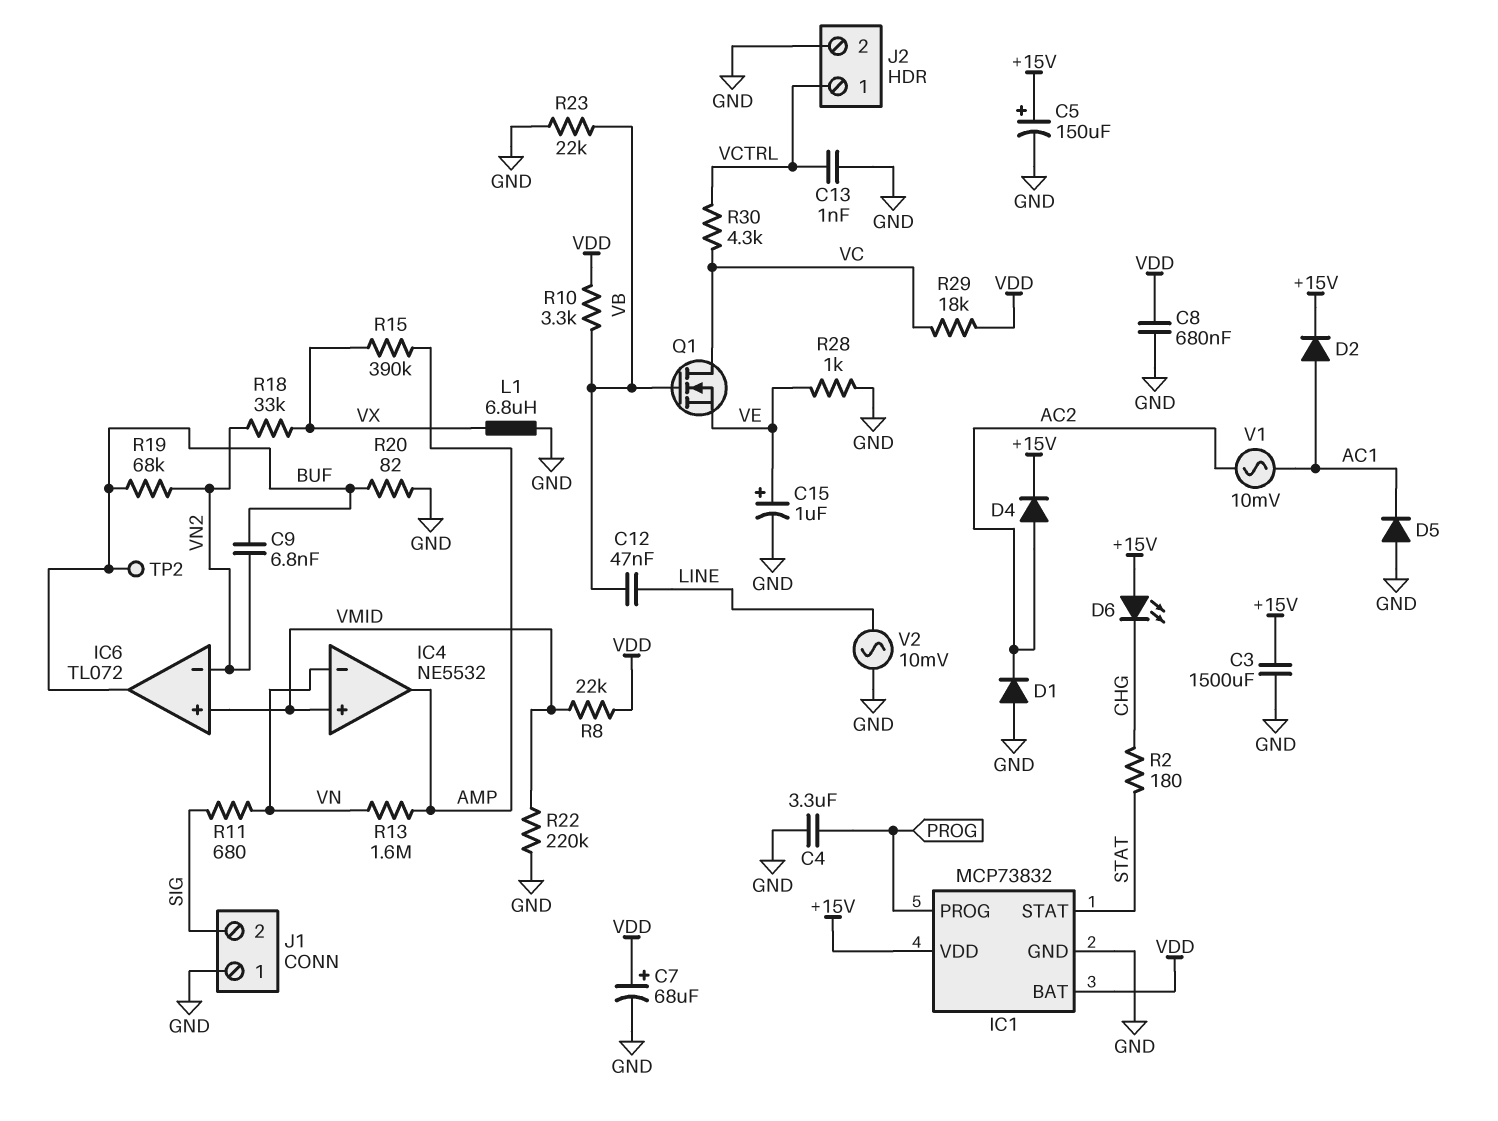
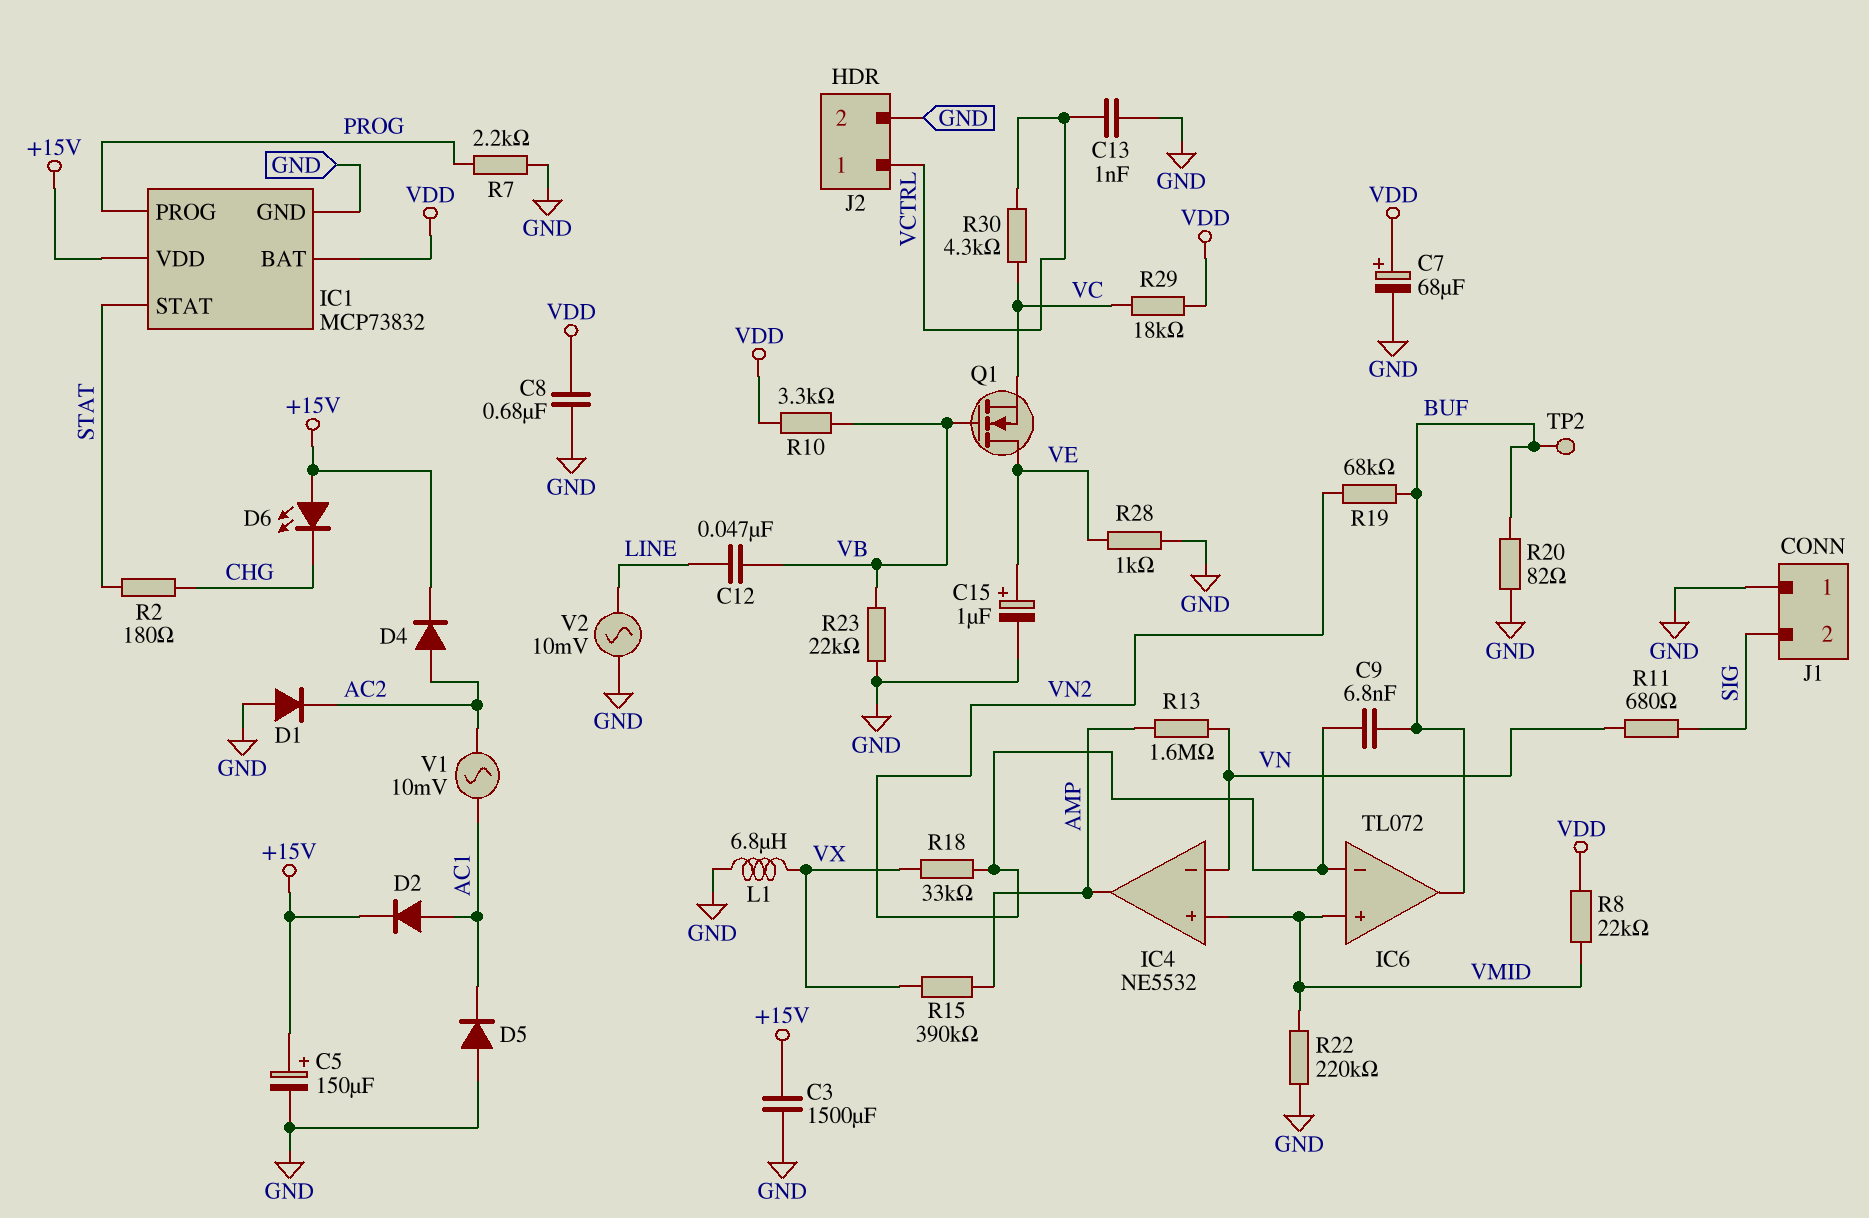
C4: 3.3uF (GND, PROG) -> none
Q1: NMOS (G VB, D VC, S VE) -> NMOS (G VB, D VE, S VC)
R7: none -> 2.2k (GND, PROG)

